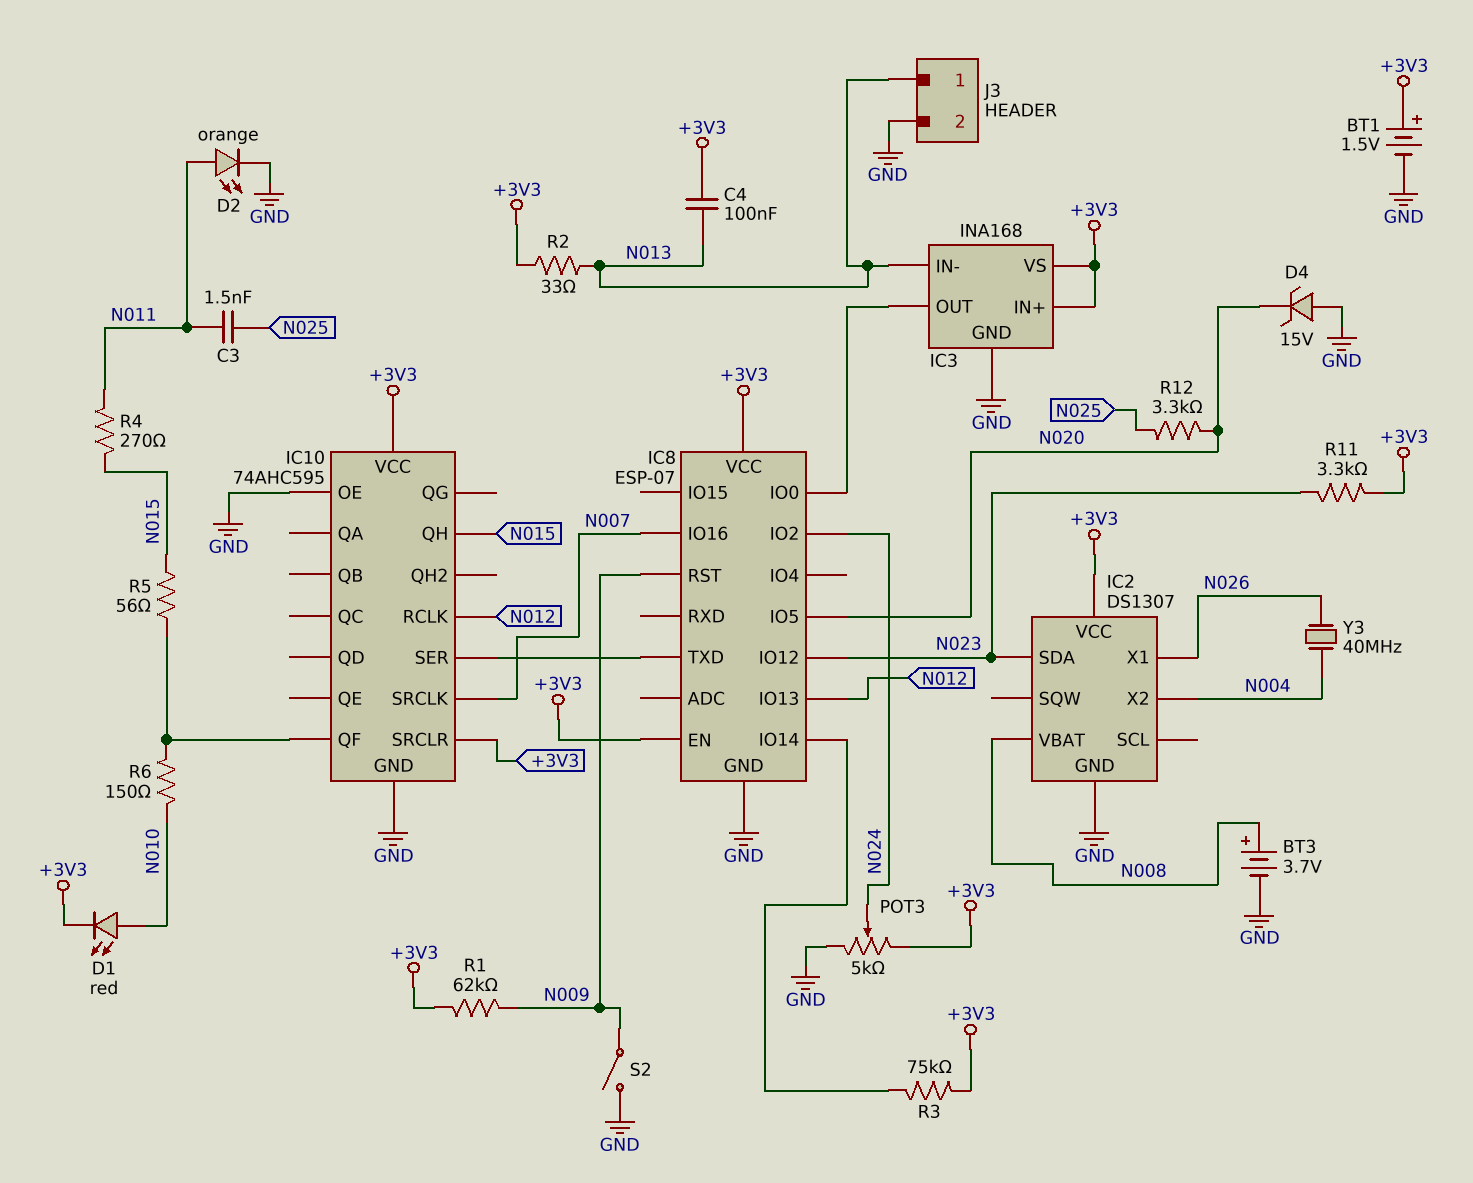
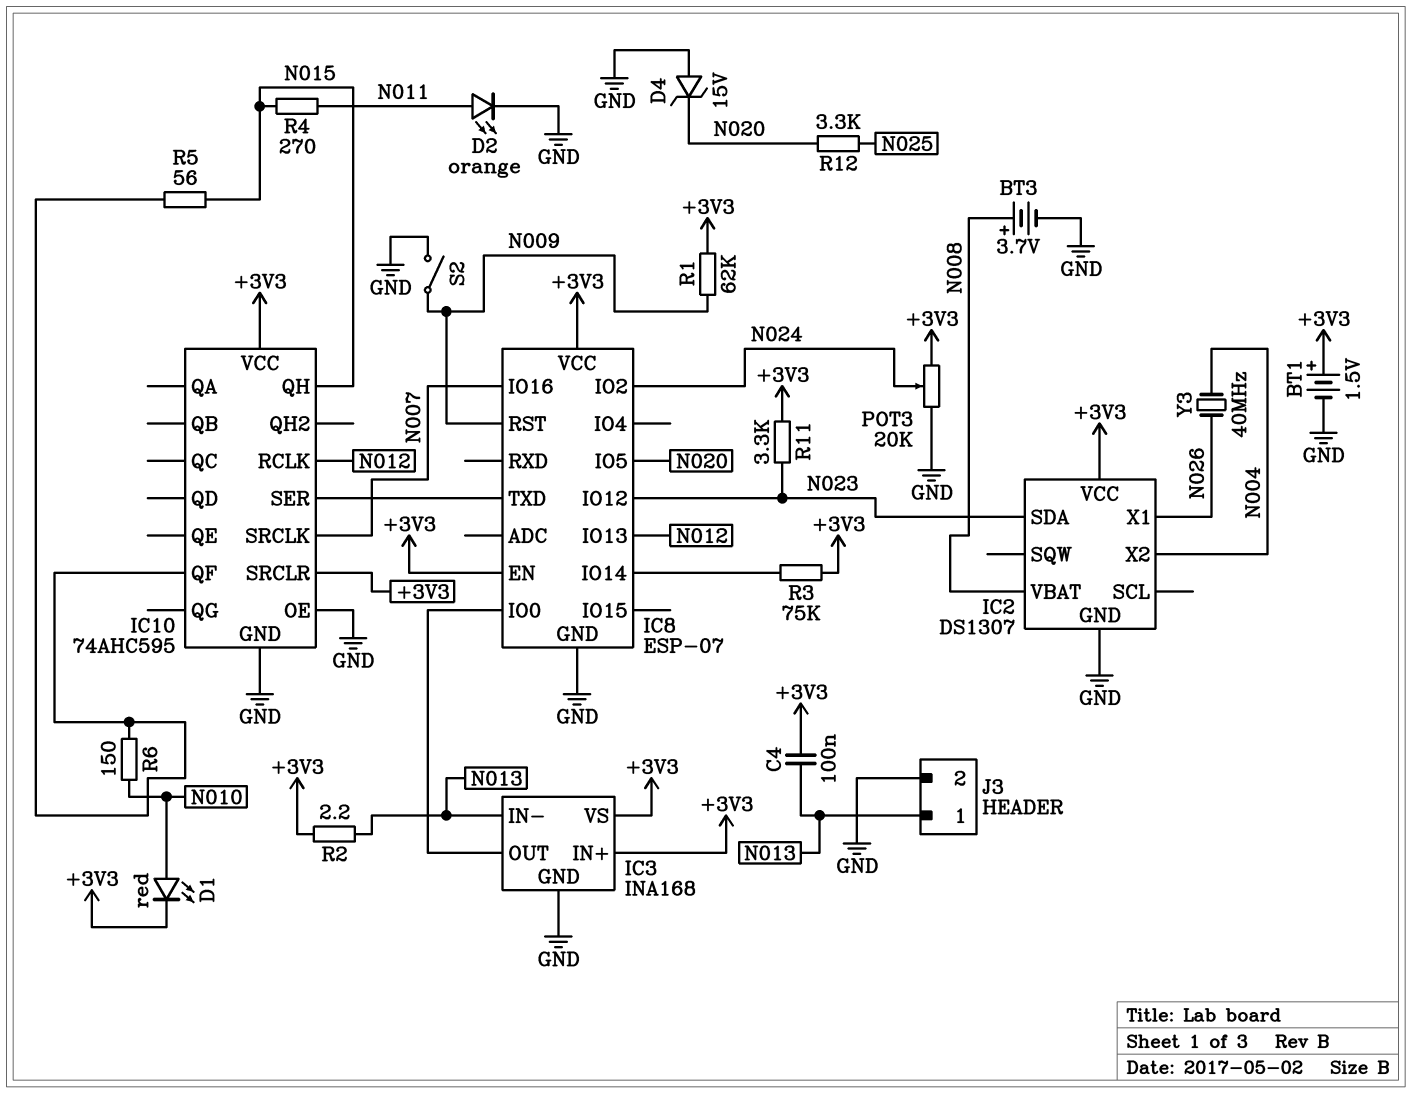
C3: 1.5nF (N011, N025) -> none
POT3: 5k (+3V3, GND, wiper N024) -> 20k (+3V3, GND, wiper N024)
R2: 33 (+3V3, N013) -> 2.2 (+3V3, N013)

